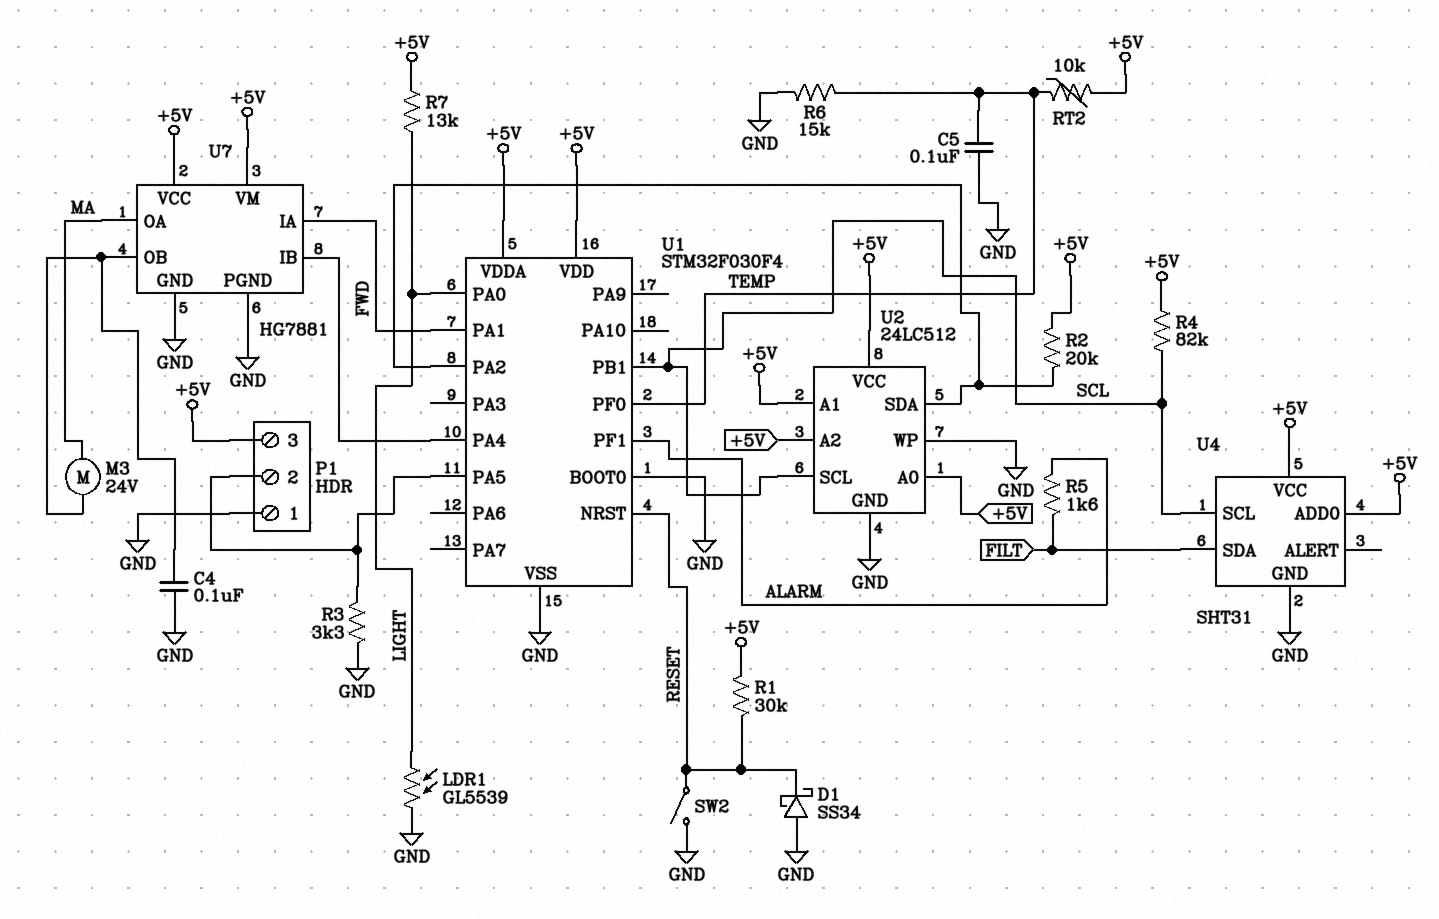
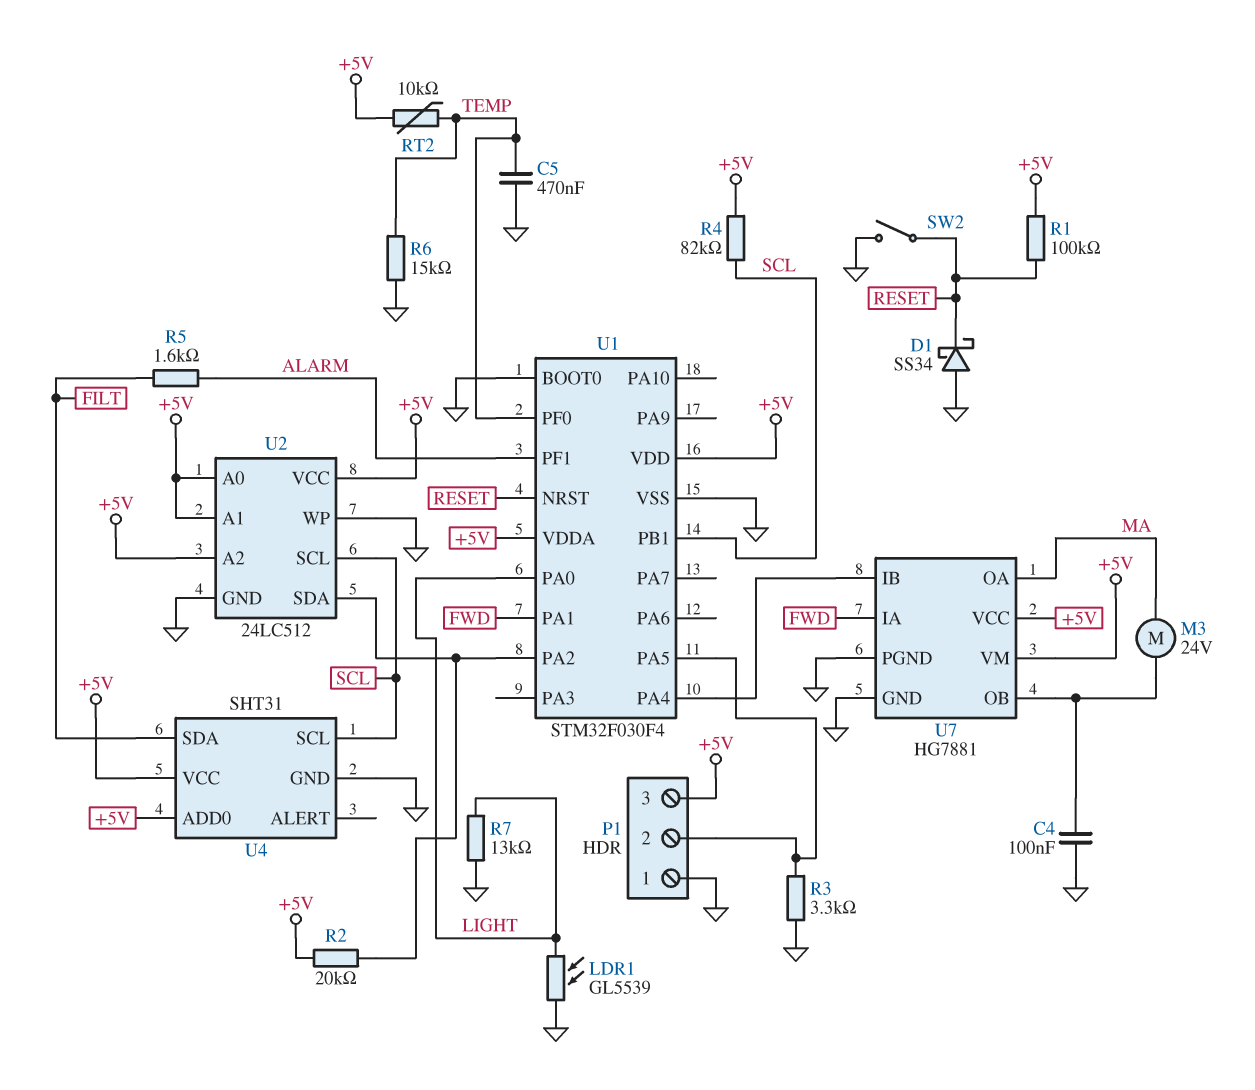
C5: 100nF (GND, TEMP) -> 470nF (GND, TEMP)
R1: 30k (+5V, RESET) -> 100k (+5V, RESET)
R7: 13k (+5V, LIGHT) -> 13k (GND, LIGHT)

